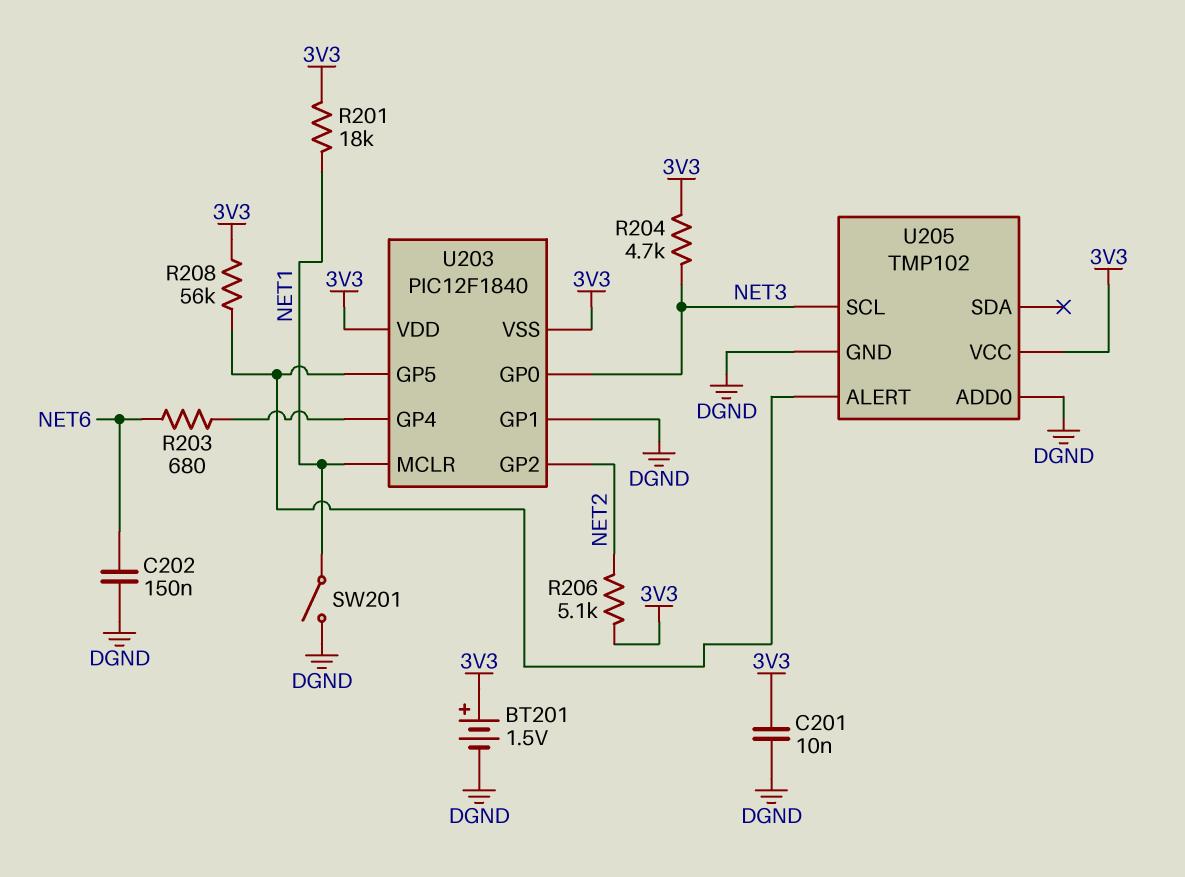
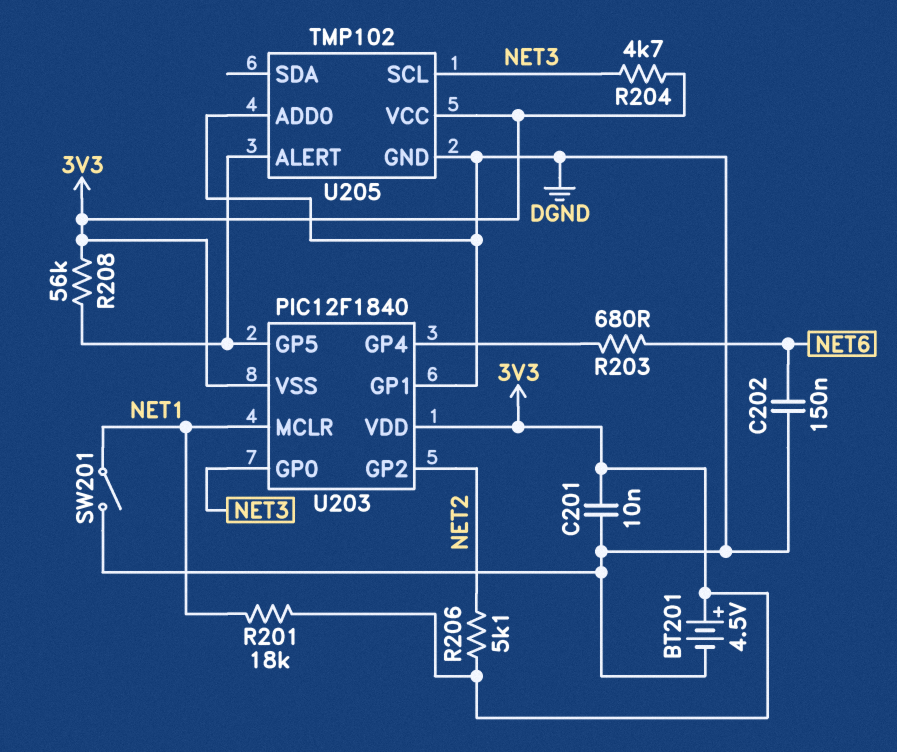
BT201: 1.5V (plus 3V3, minus DGND) -> 4.5V (plus 3V3, minus DGND)

